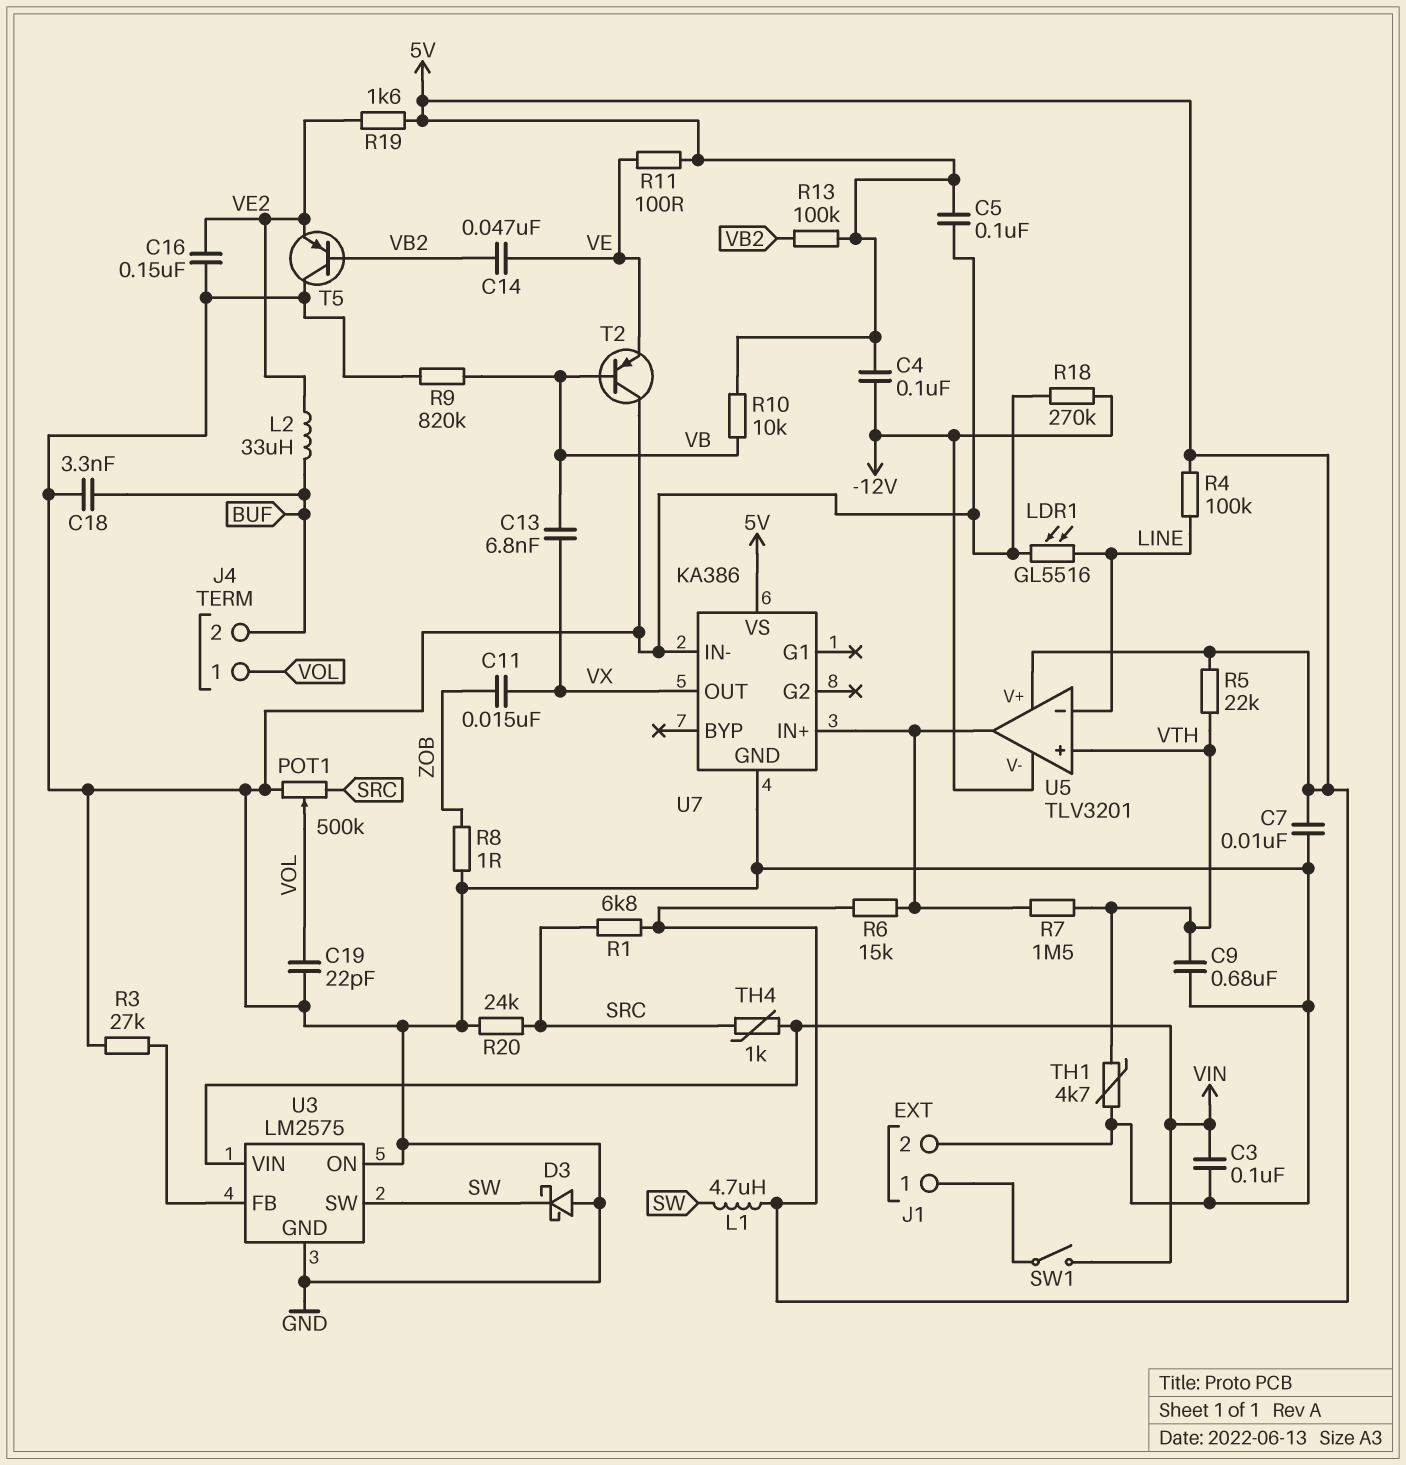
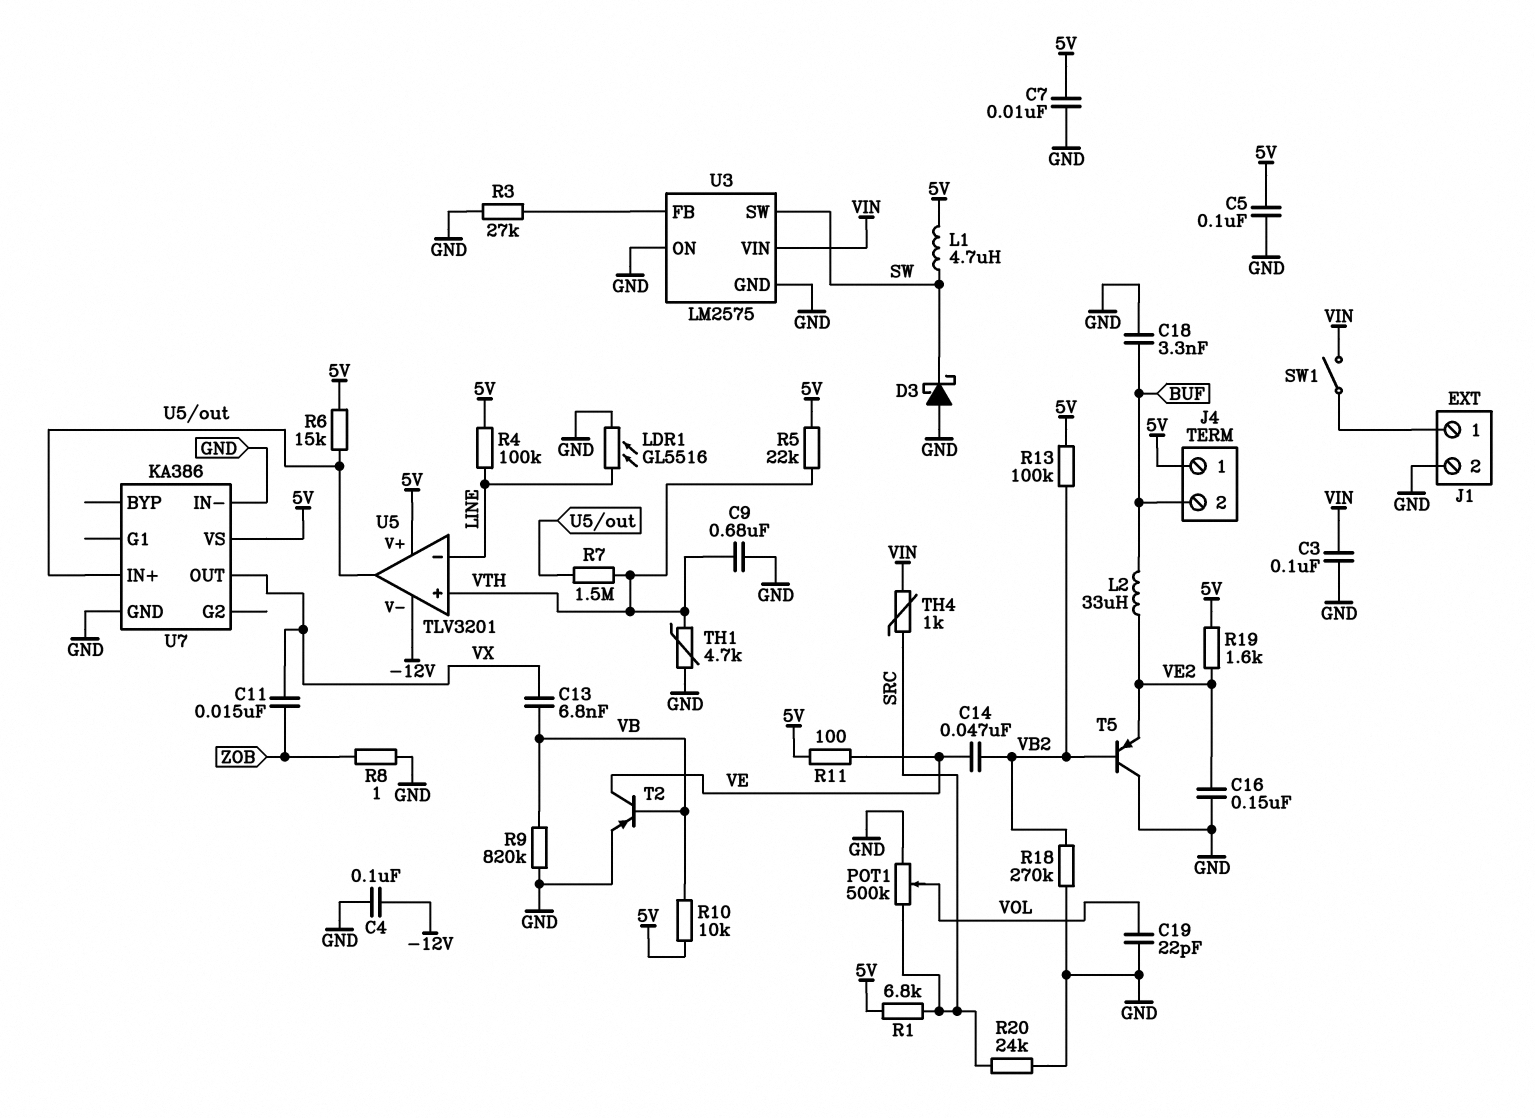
C4: 100nF (-12V, 5V) -> 100nF (-12V, GND)
J4 pin 1: VOL -> 5V
R18: 270k (-12V, GND) -> 270k (GND, VB2)
T2: PNP (B VB, C GND, E VE) -> PNP (B VB, C VE, E GND)

